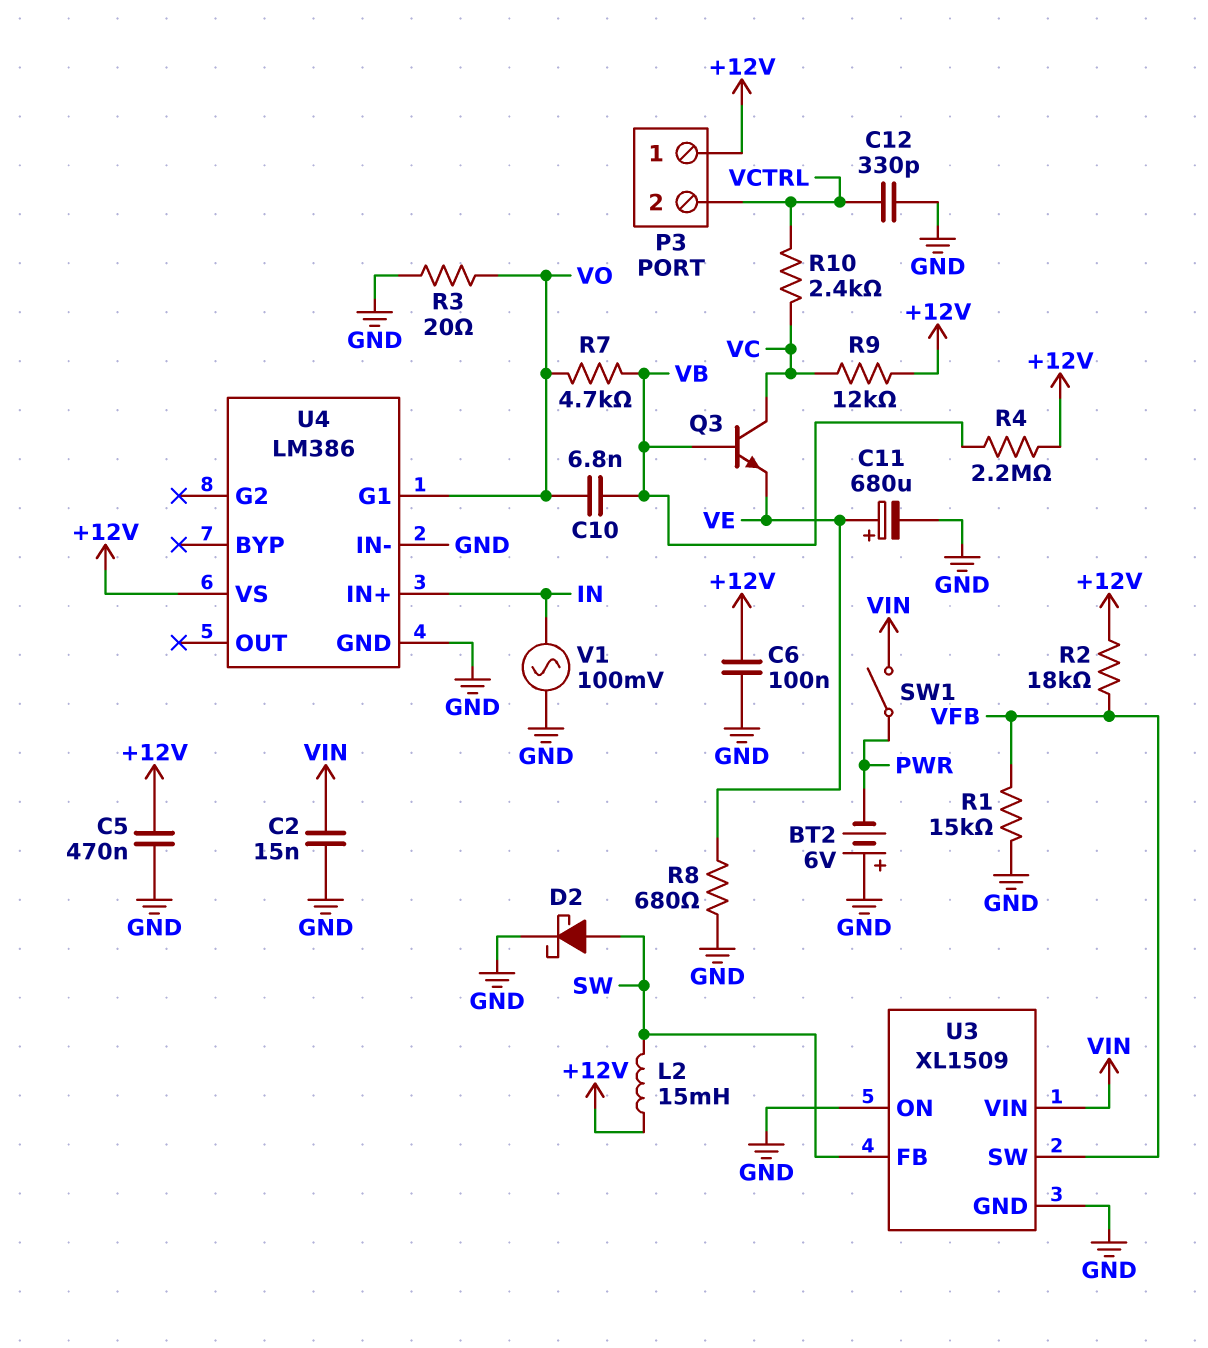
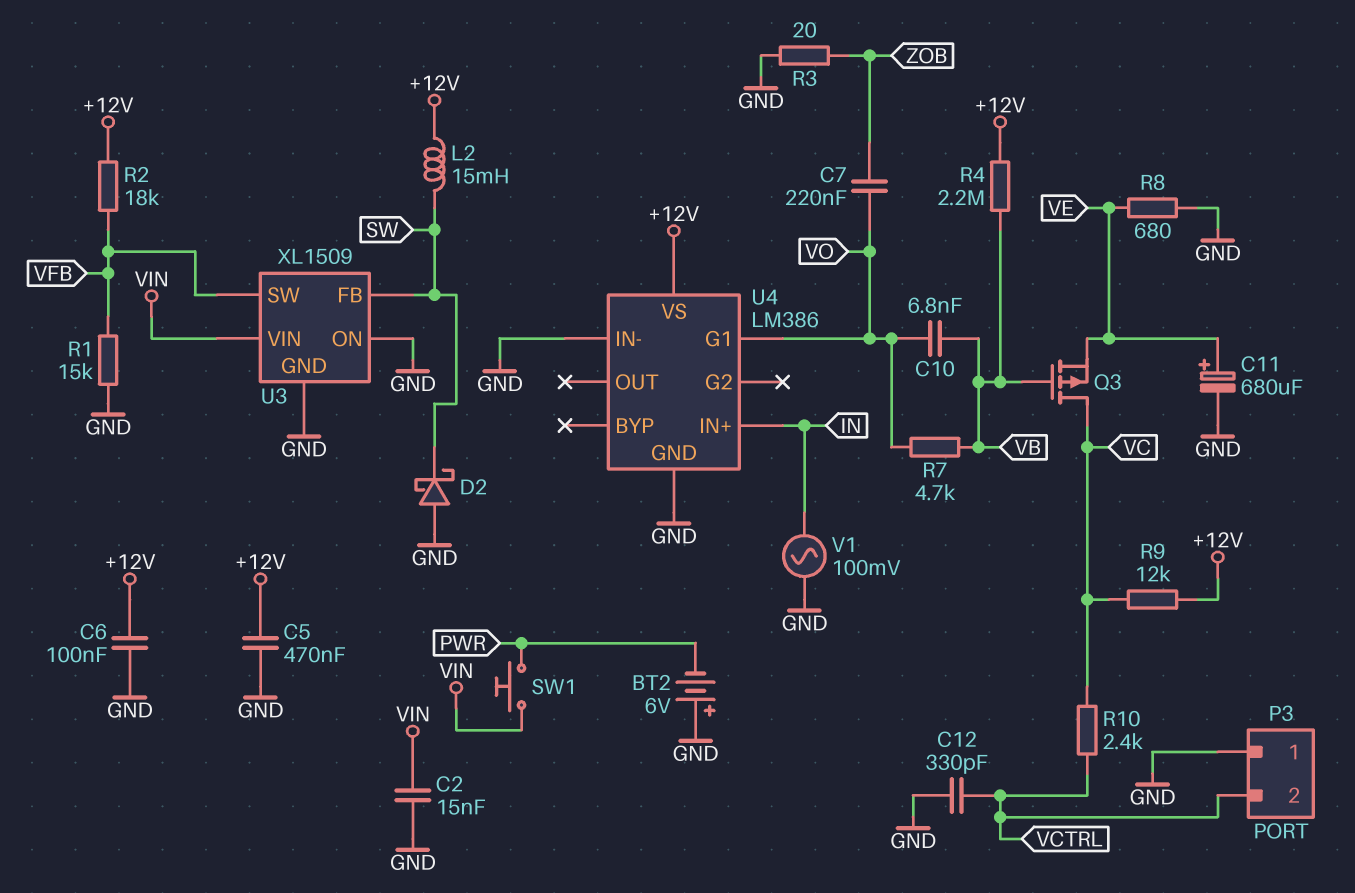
C7: none -> 220nF (VO, ZOB)
D2: schottky (A SW, K GND) -> schottky (A GND, K SW)
P3 pin 1: +12V -> GND
Q3: NPN (B VB, C VC, E VE) -> PMOS (G VB, D VC, S VE)
R3: 20 (GND, VO) -> 20 (GND, ZOB)
SW1: switch (PWR, VIN) -> button (PWR, VIN)

